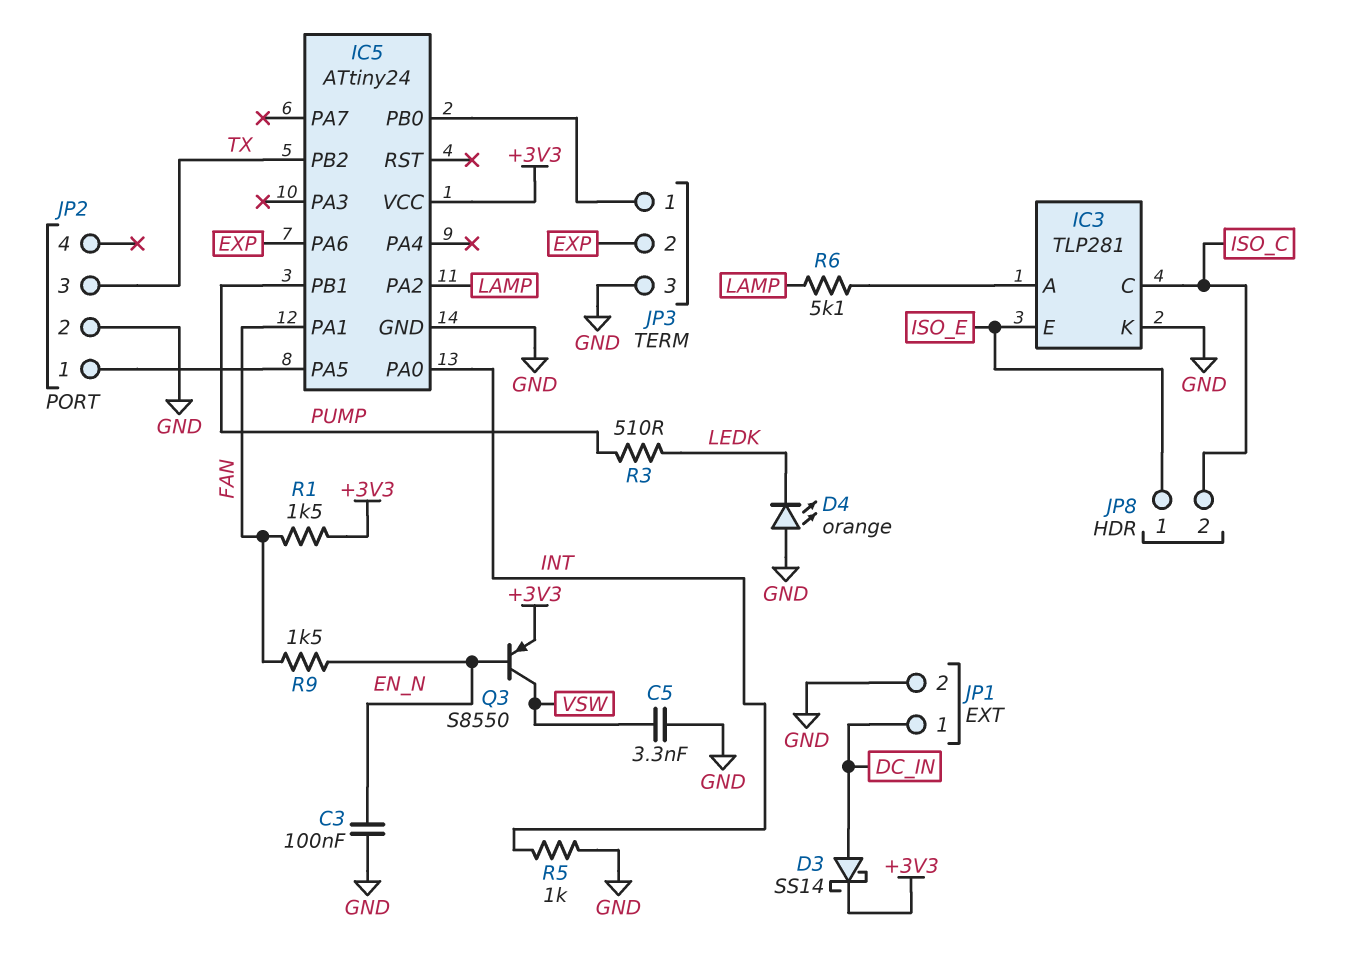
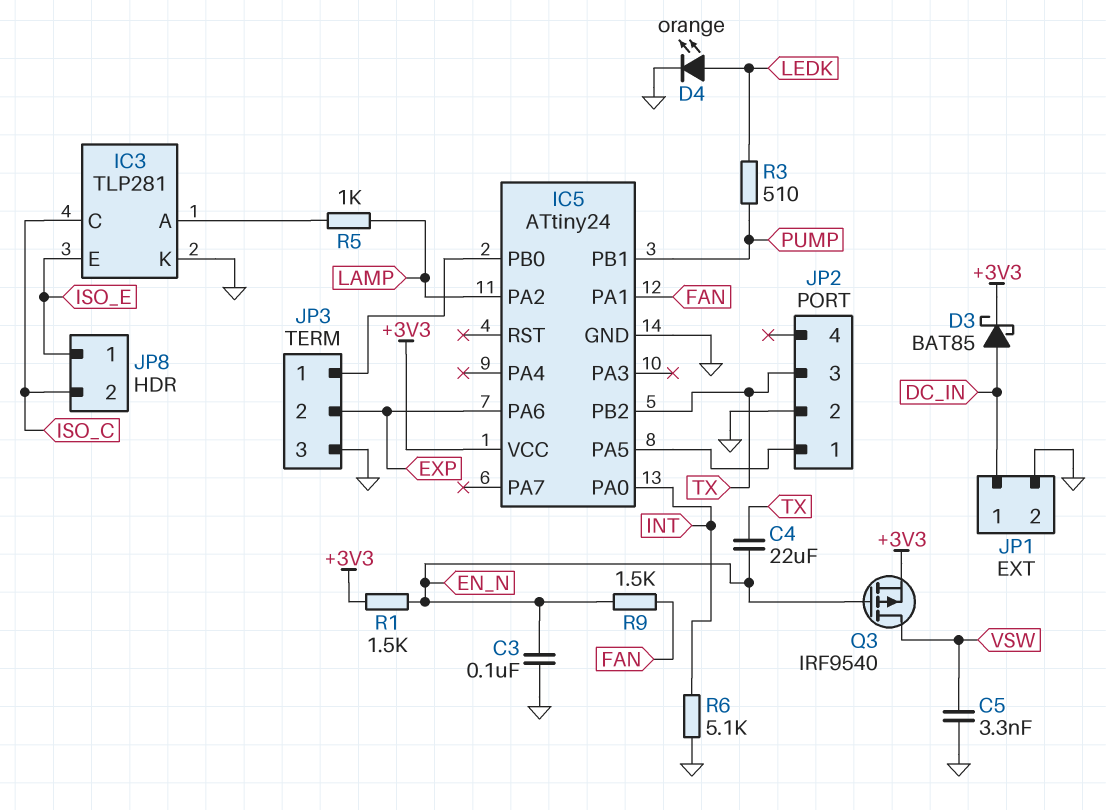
C4: none -> 22uF (EN_N, TX)
D3: schottky SS14 (A DC_IN, K +3V3) -> schottky BAT85 (A DC_IN, K +3V3)
D4: LED orange (A GND, K LEDK) -> LED orange (A LEDK, K GND)
Q3: PNP S8550 (B EN_N, C VSW, E +3V3) -> PMOS IRF9540 (G EN_N, D VSW, S +3V3)
R1: 1.5k (+3V3, FAN) -> 1.5k (+3V3, EN_N)
R5: 1k (GND, INT) -> 1k (IC3/A, LAMP)
R6: 5.1k (IC3/A, LAMP) -> 5.1k (GND, INT)

